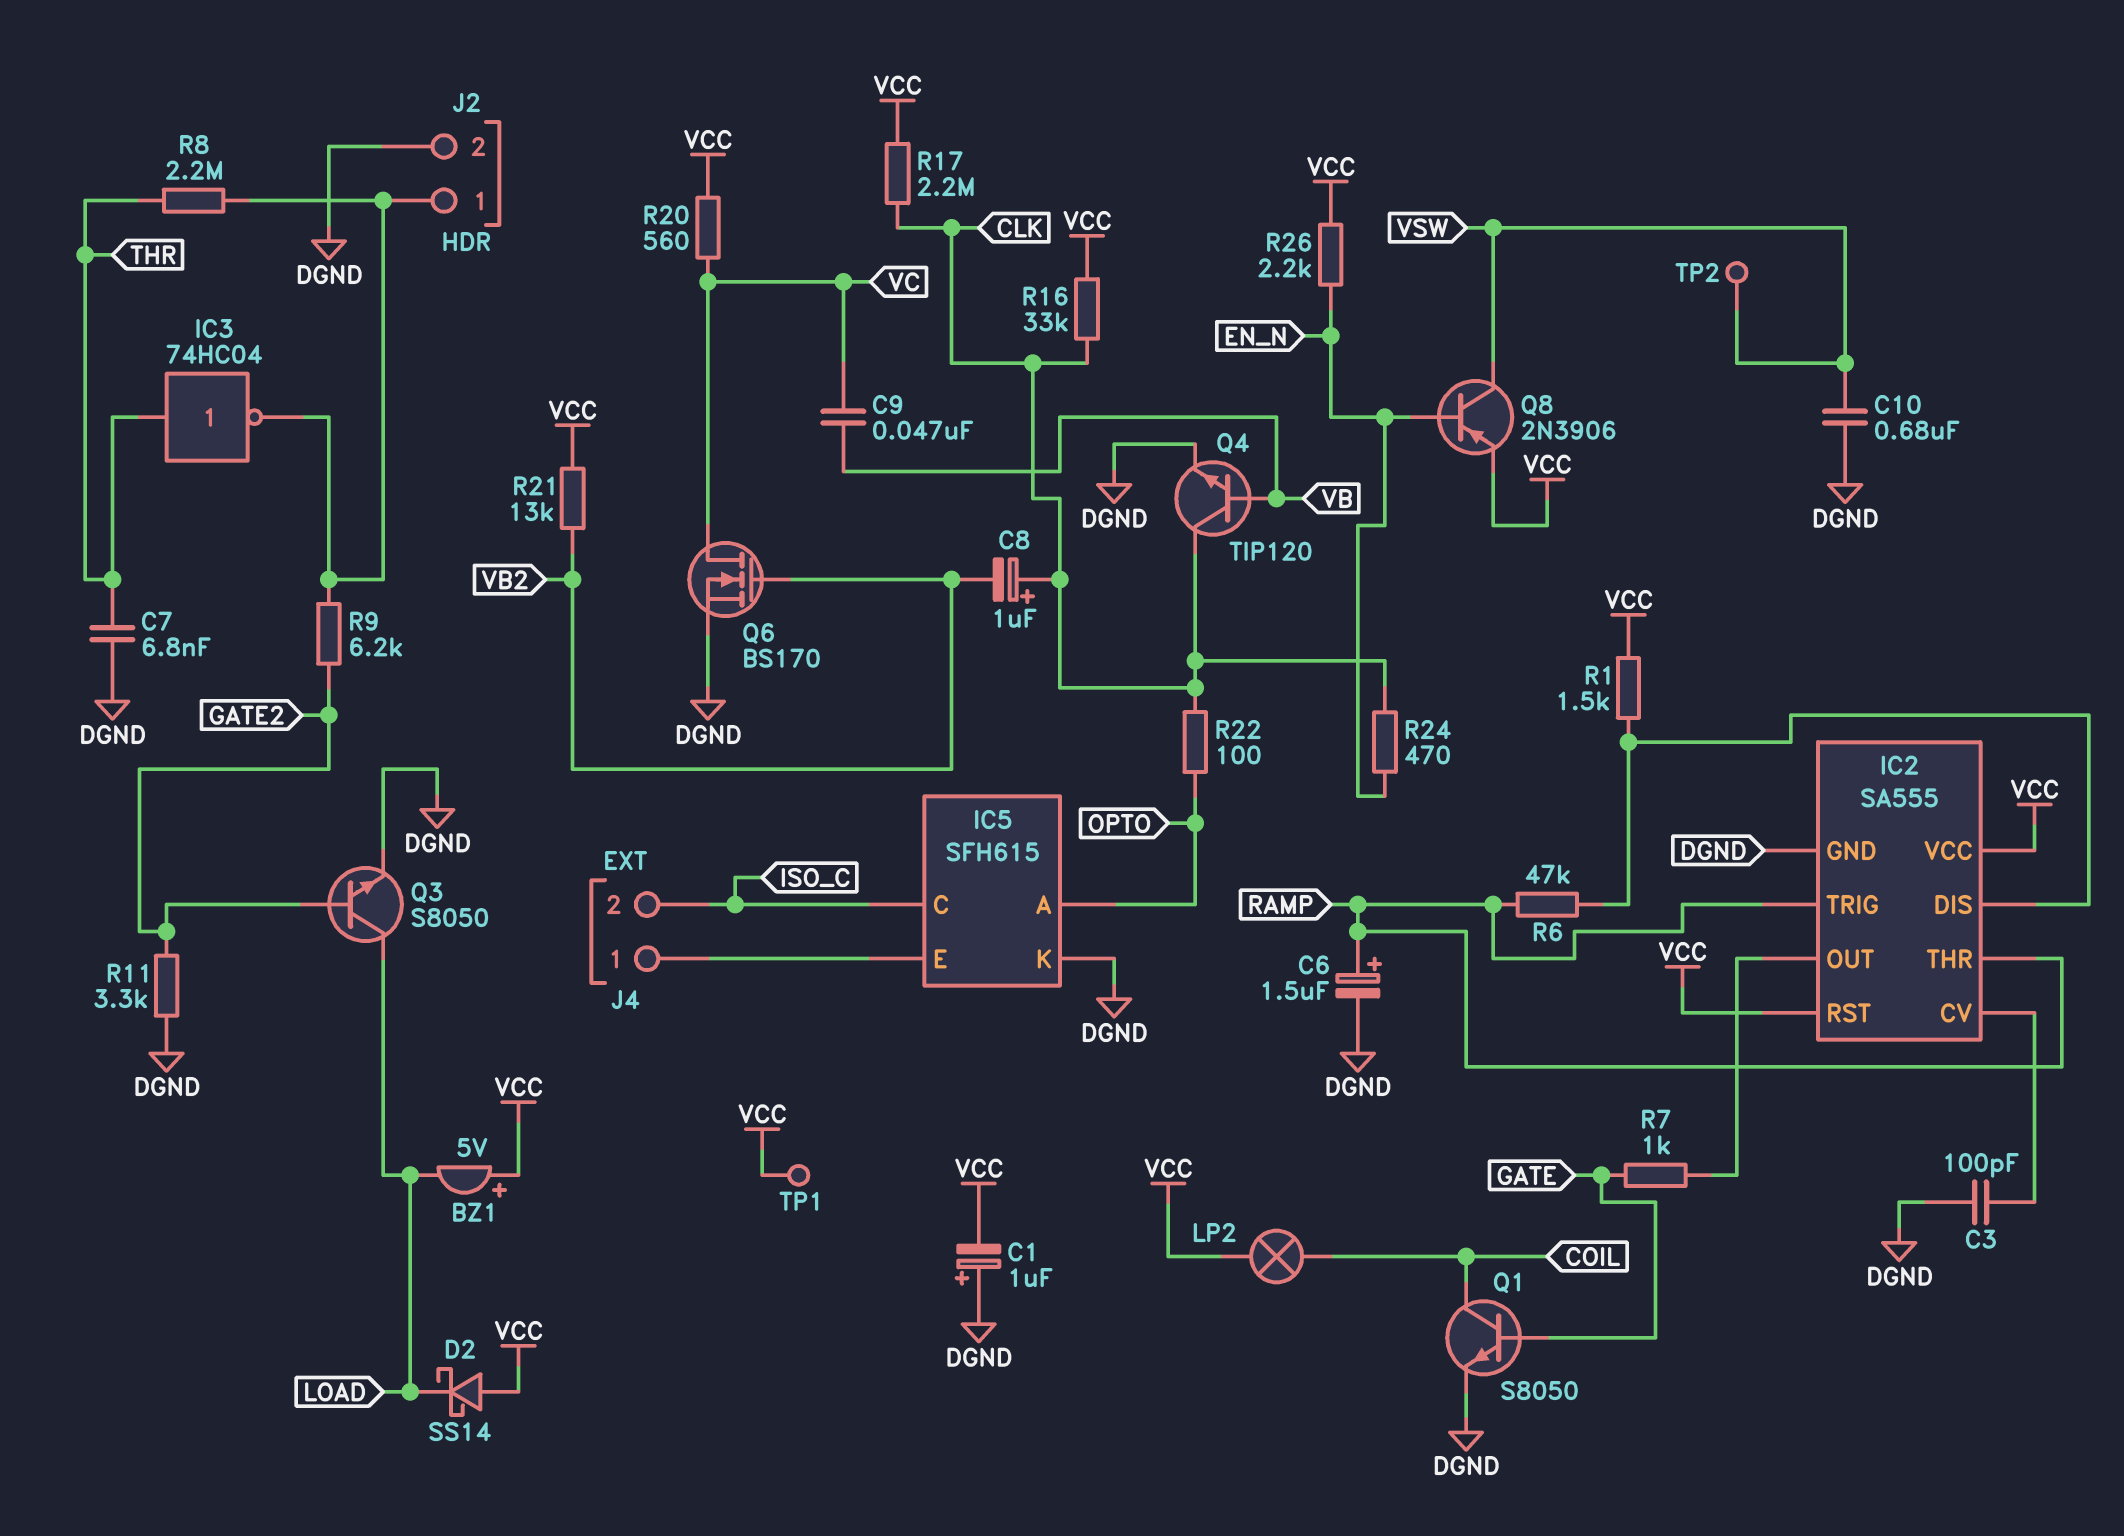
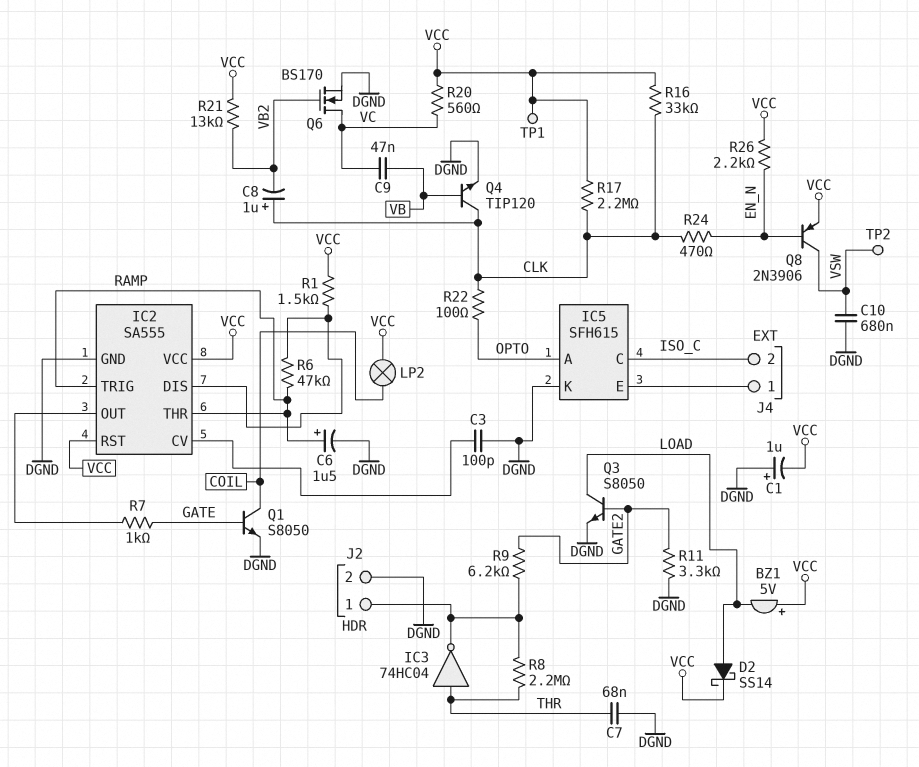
C7: 6.8nF (DGND, THR) -> 68nF (DGND, THR)
D2: schottky SS14 (A VCC, K LOAD) -> schottky SS14 (A LOAD, K VCC)

